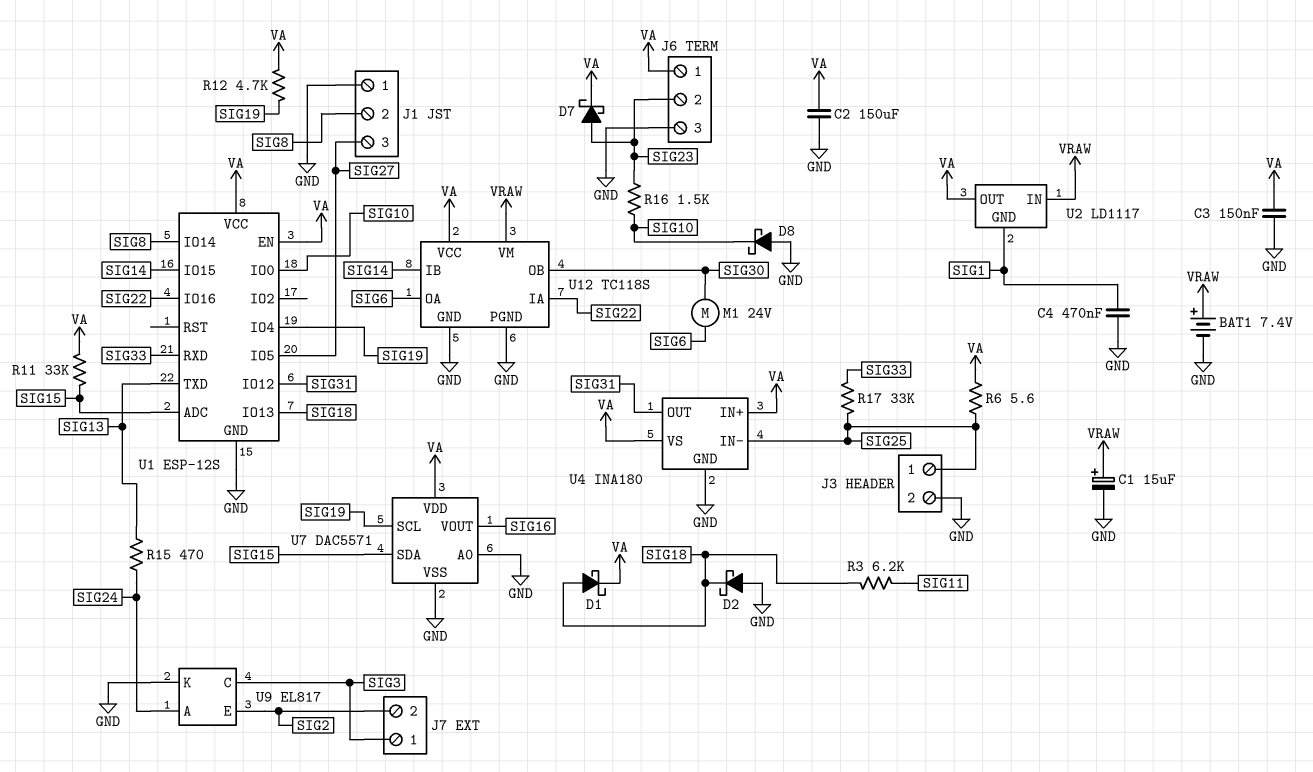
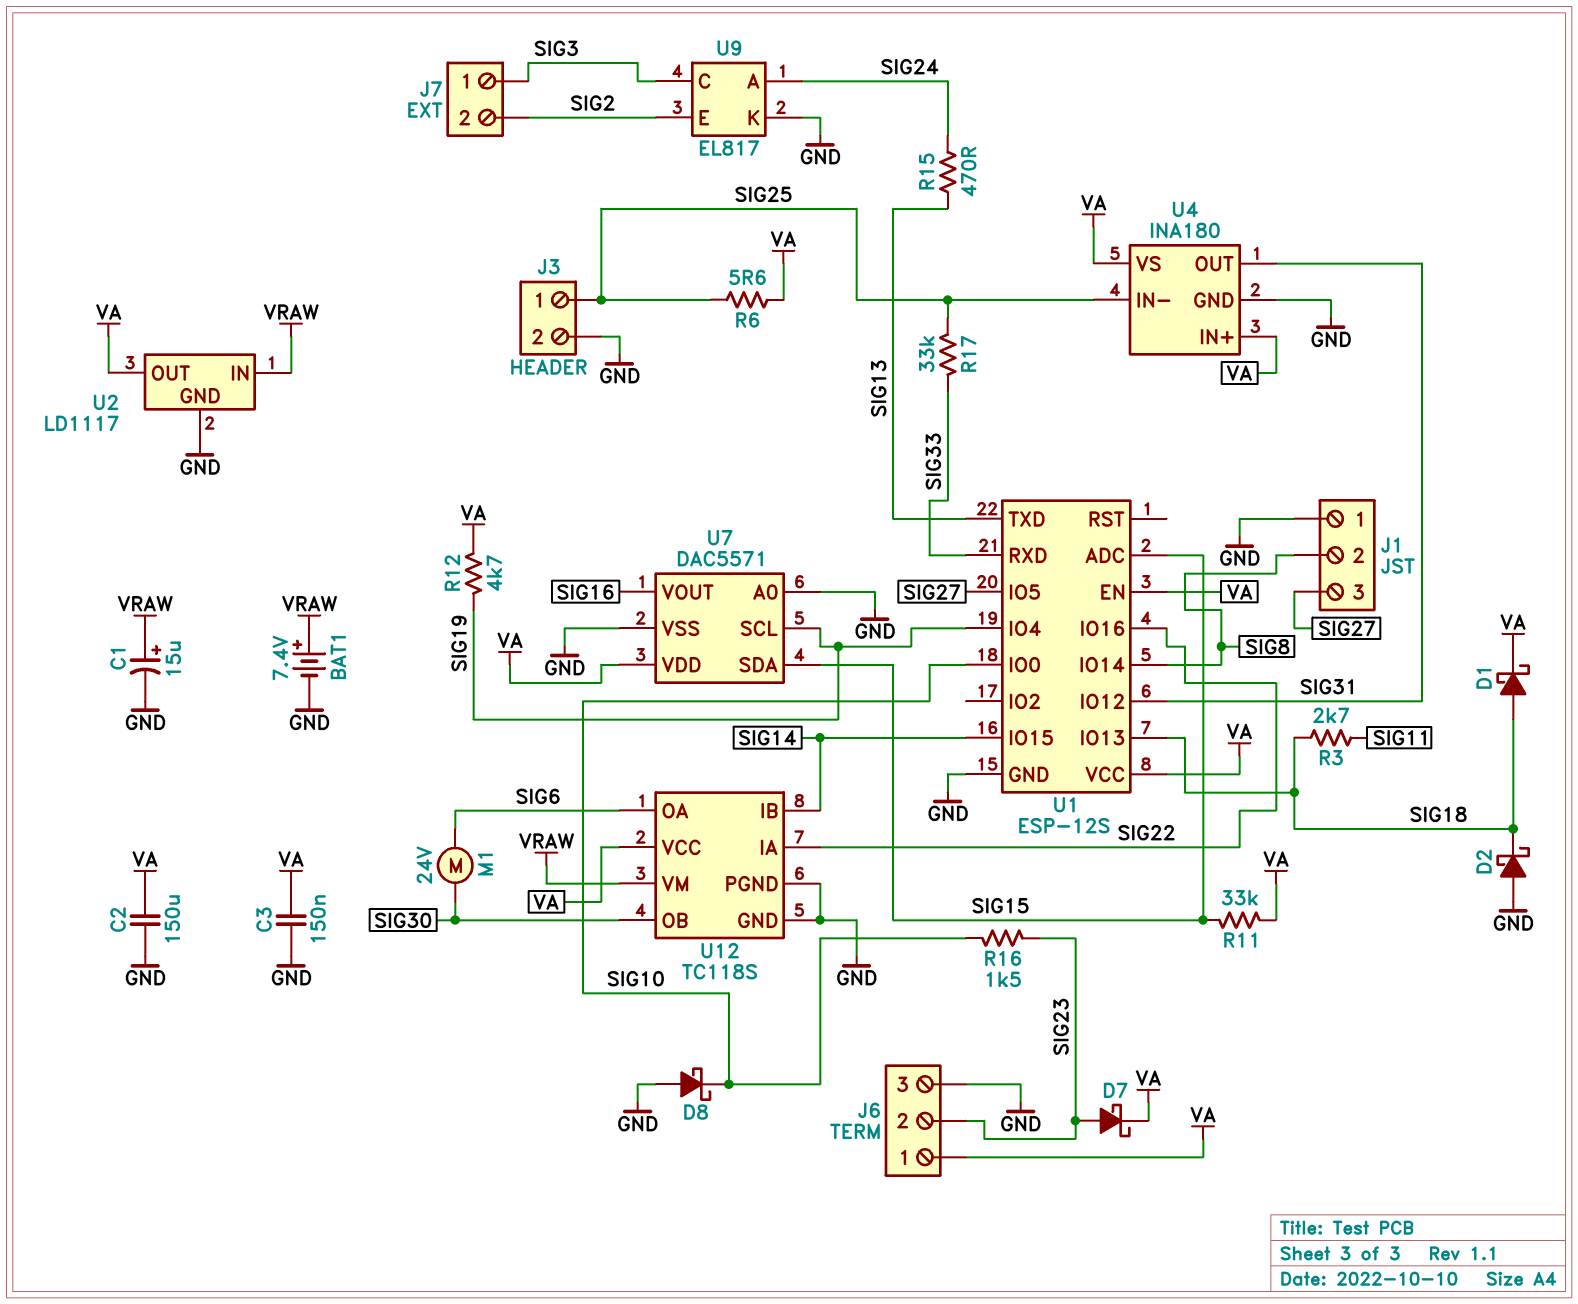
C4: 470nF (GND, SIG1) -> none
R3: 6.2k (SIG11, SIG18) -> 2.7k (SIG11, SIG18)
U2 pin GND: SIG1 -> GND

